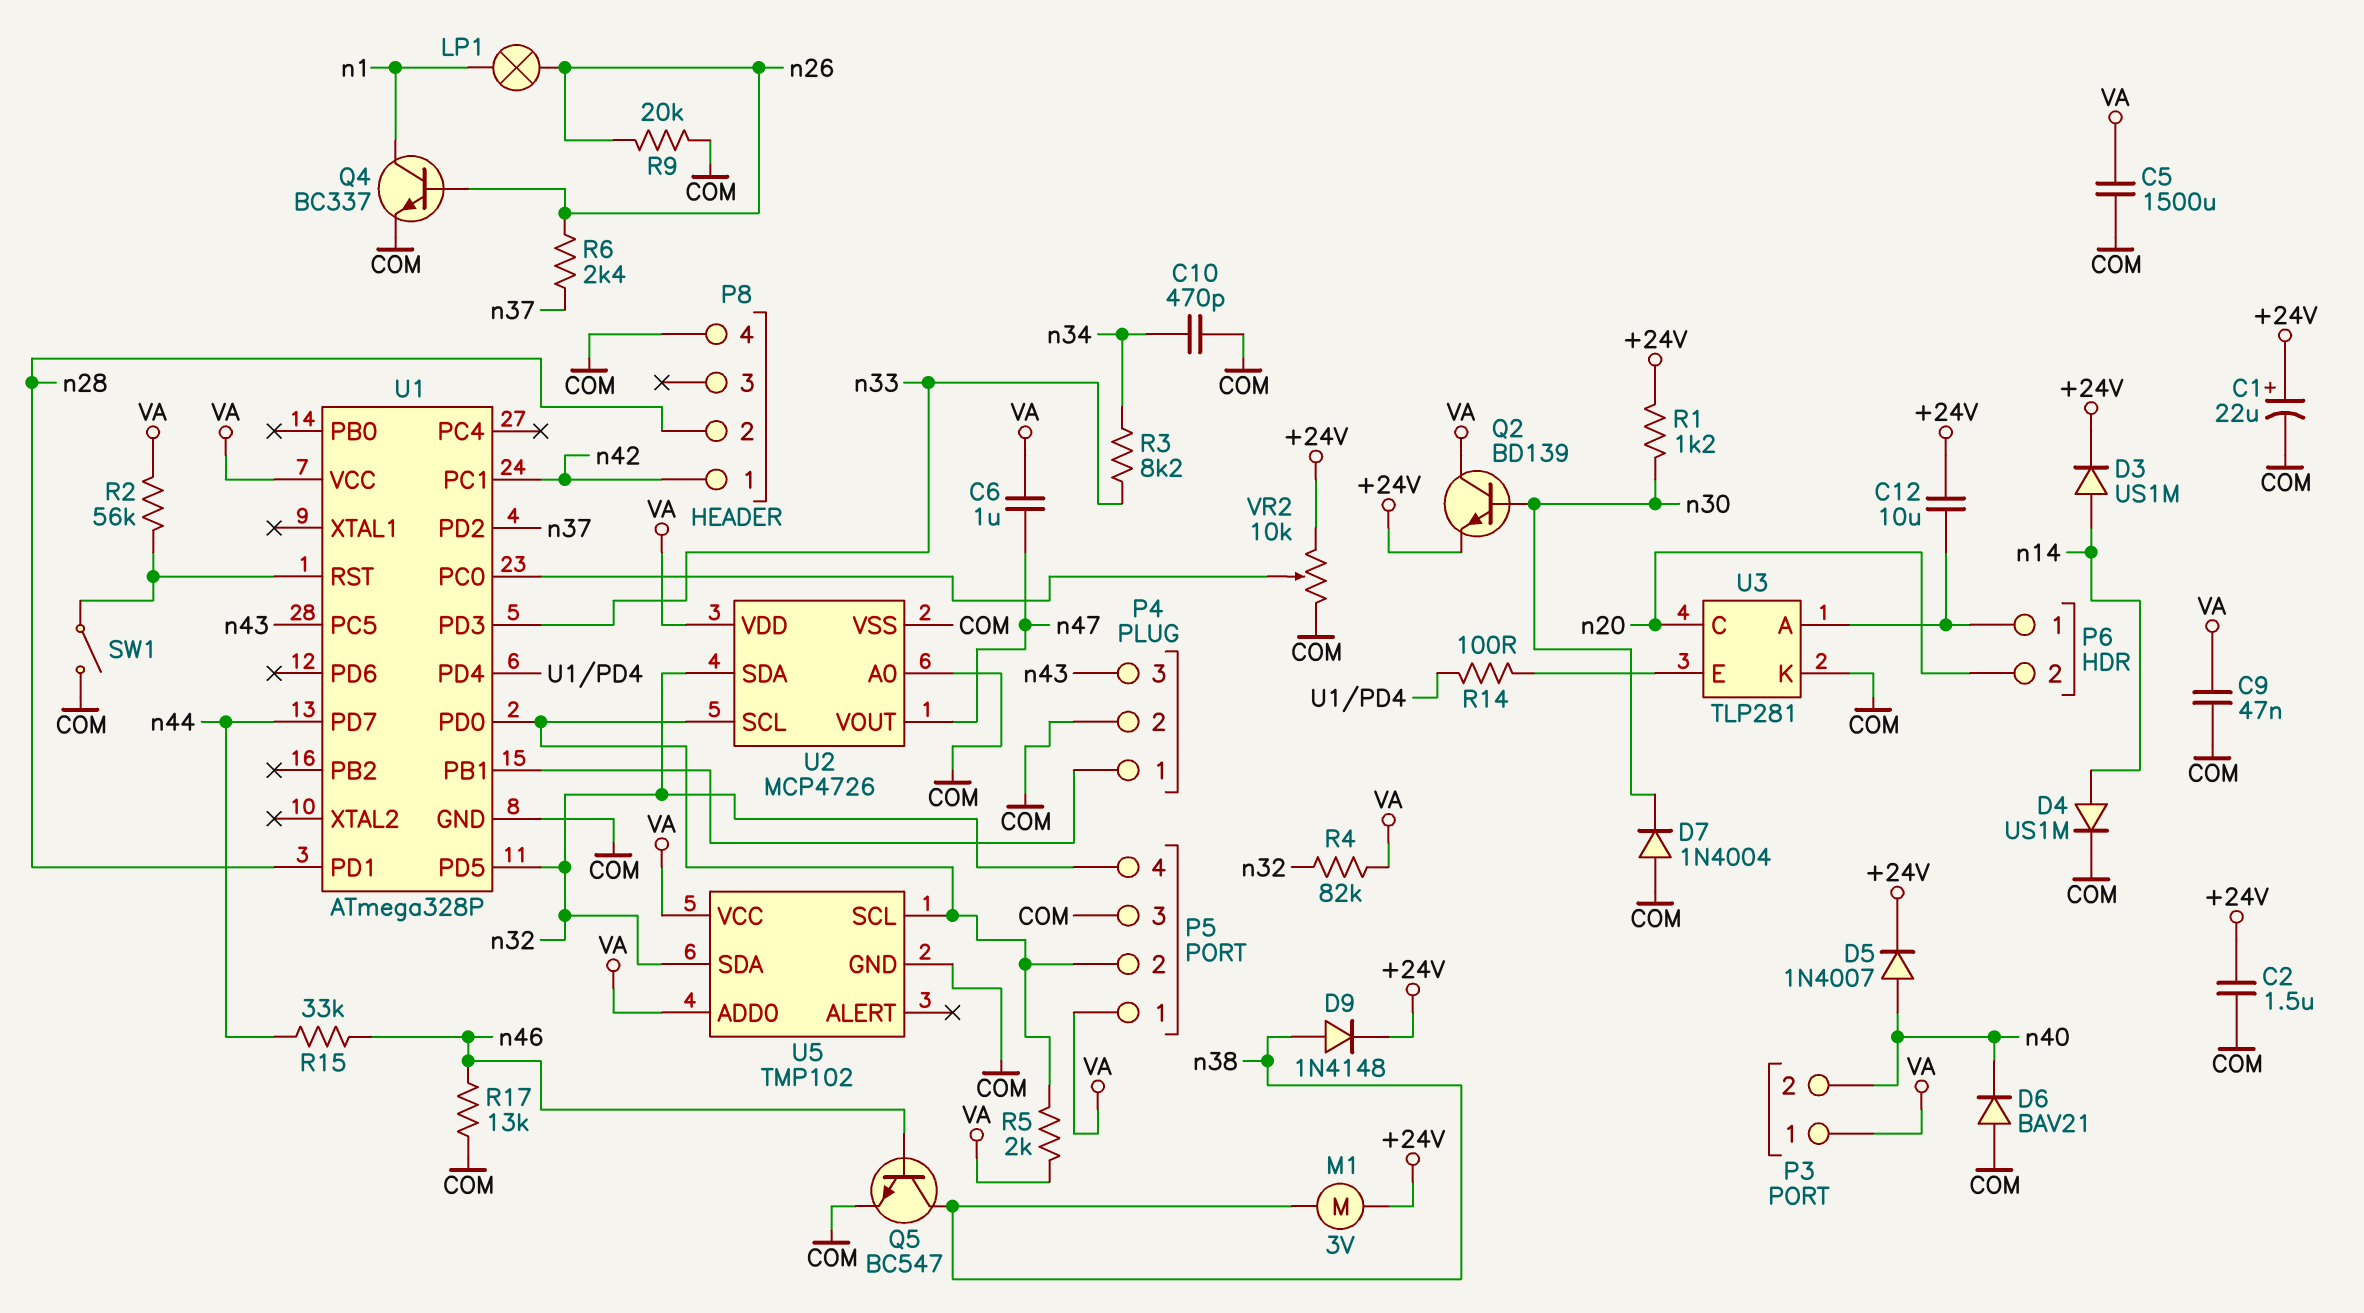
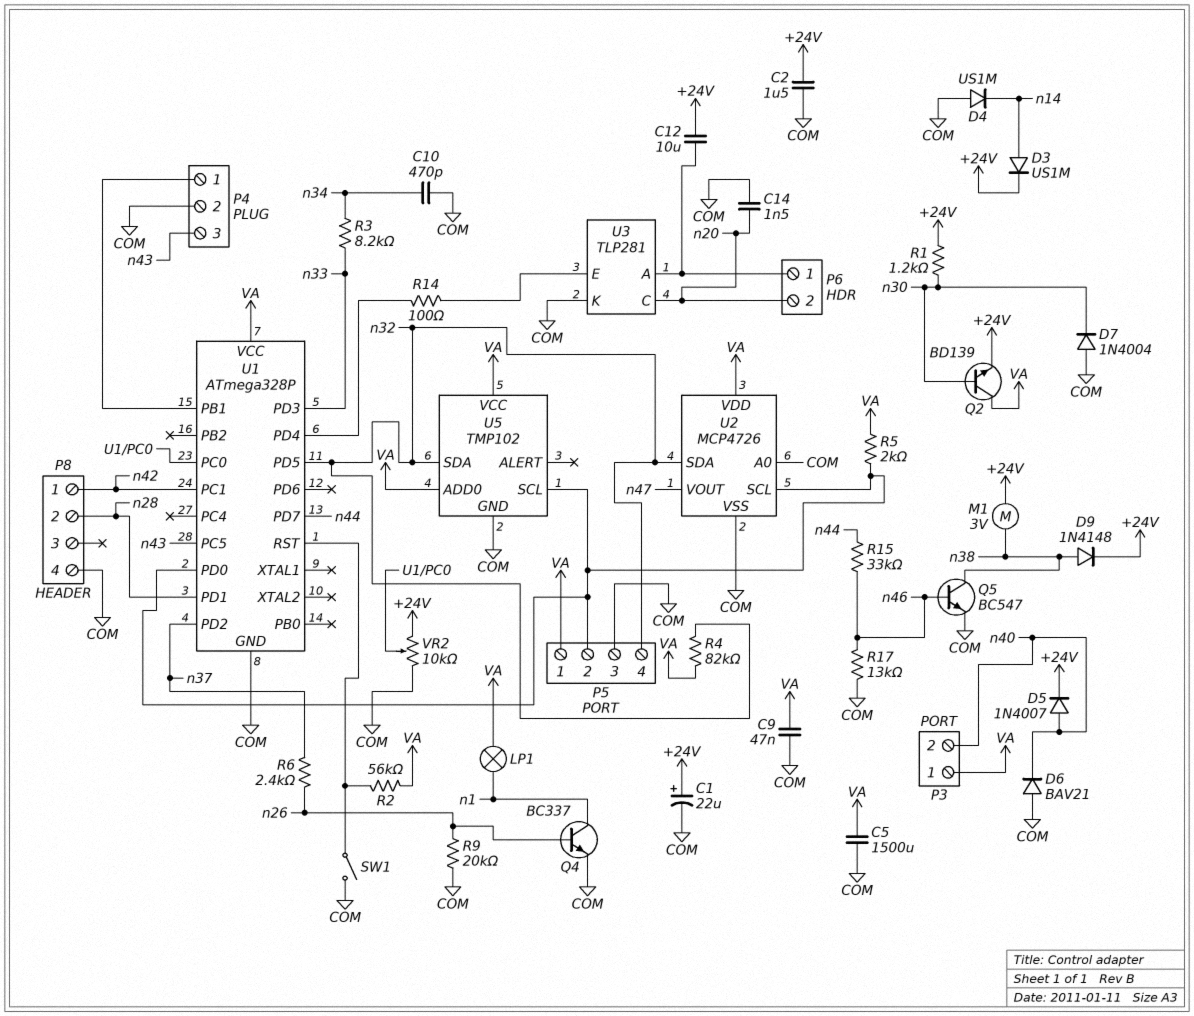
C6: 1uF (VA, n47) -> none
C14: none -> 1.5nF (COM, n20)
D4: diode US1M (A n14, K COM) -> diode US1M (A COM, K n14)
LP1: lamp (n1, n26) -> lamp (VA, n1)

